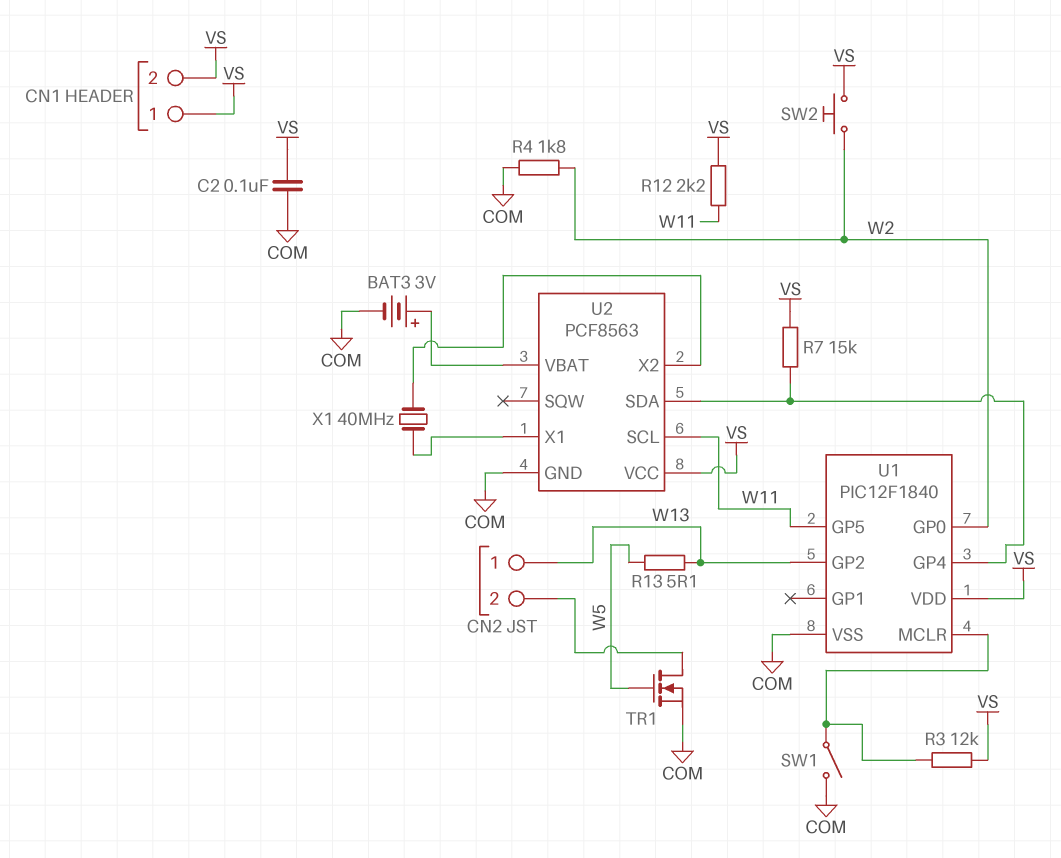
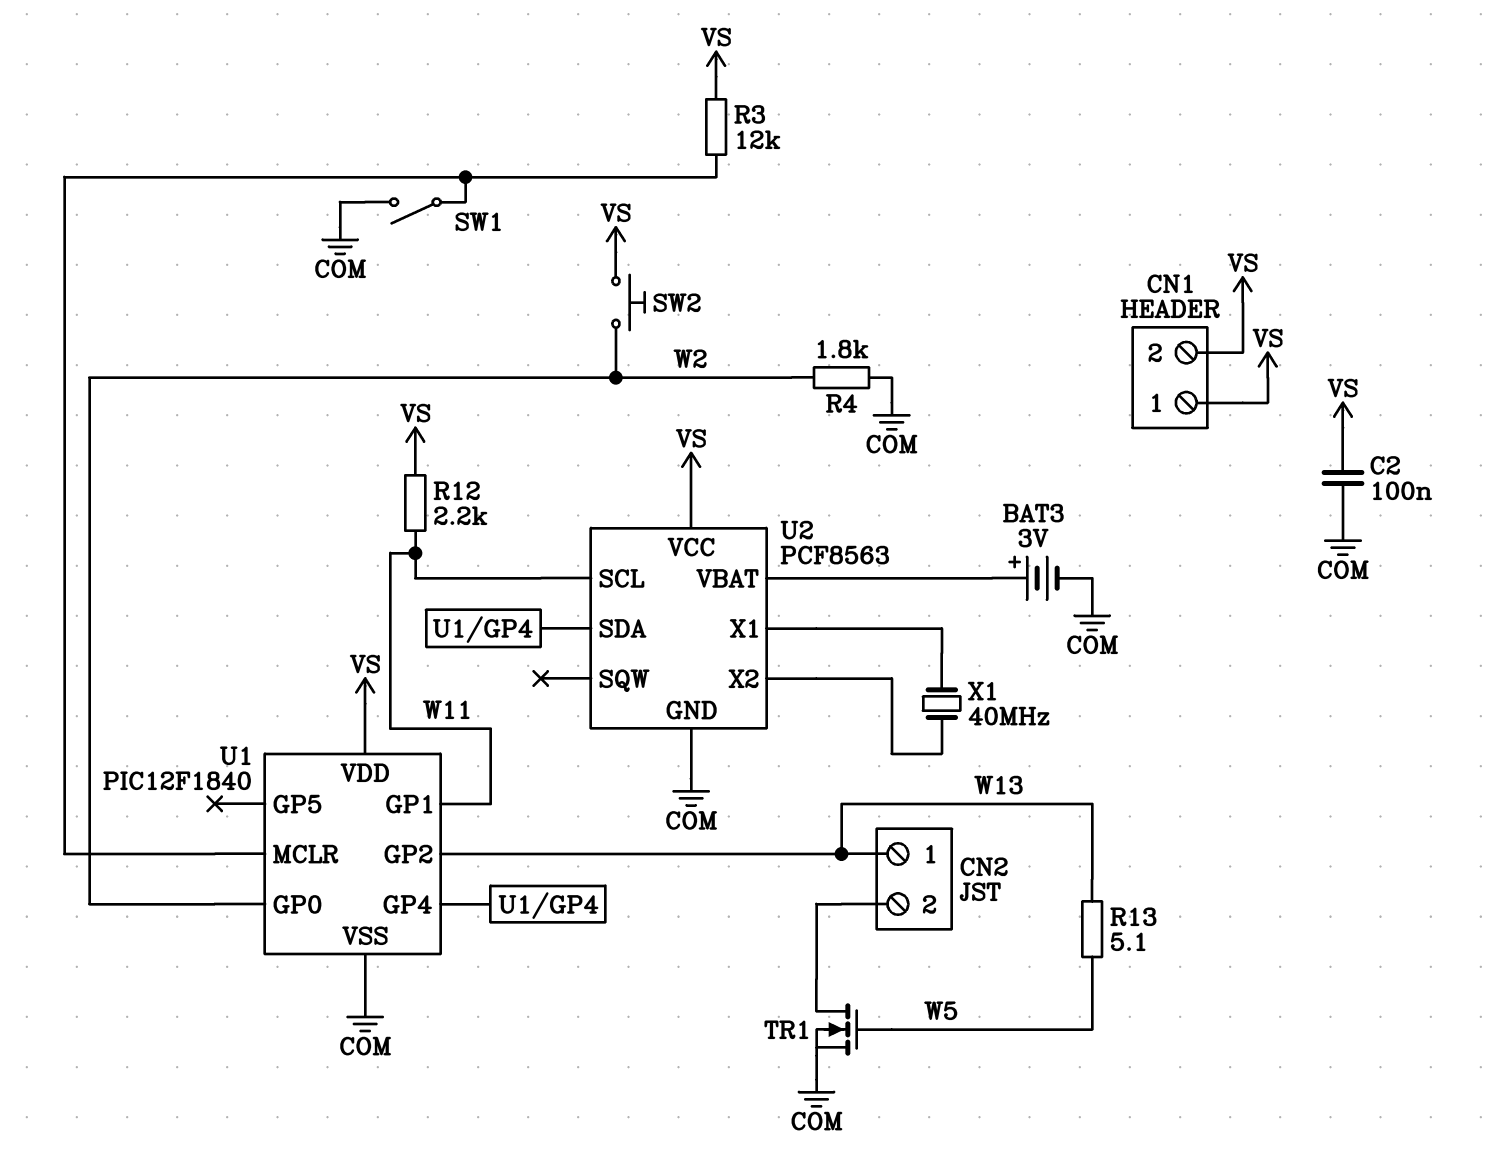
R7: 15k (U1/GP4, VS) -> none
U1 pin GP1: none -> W11
U1 pin GP5: W11 -> none

